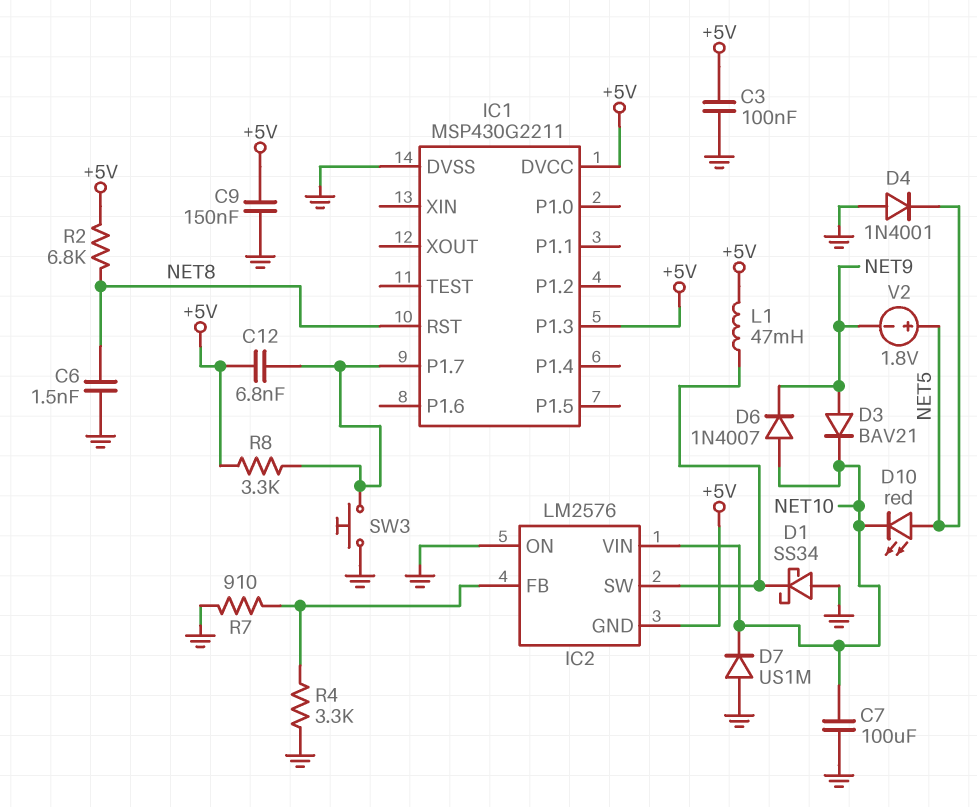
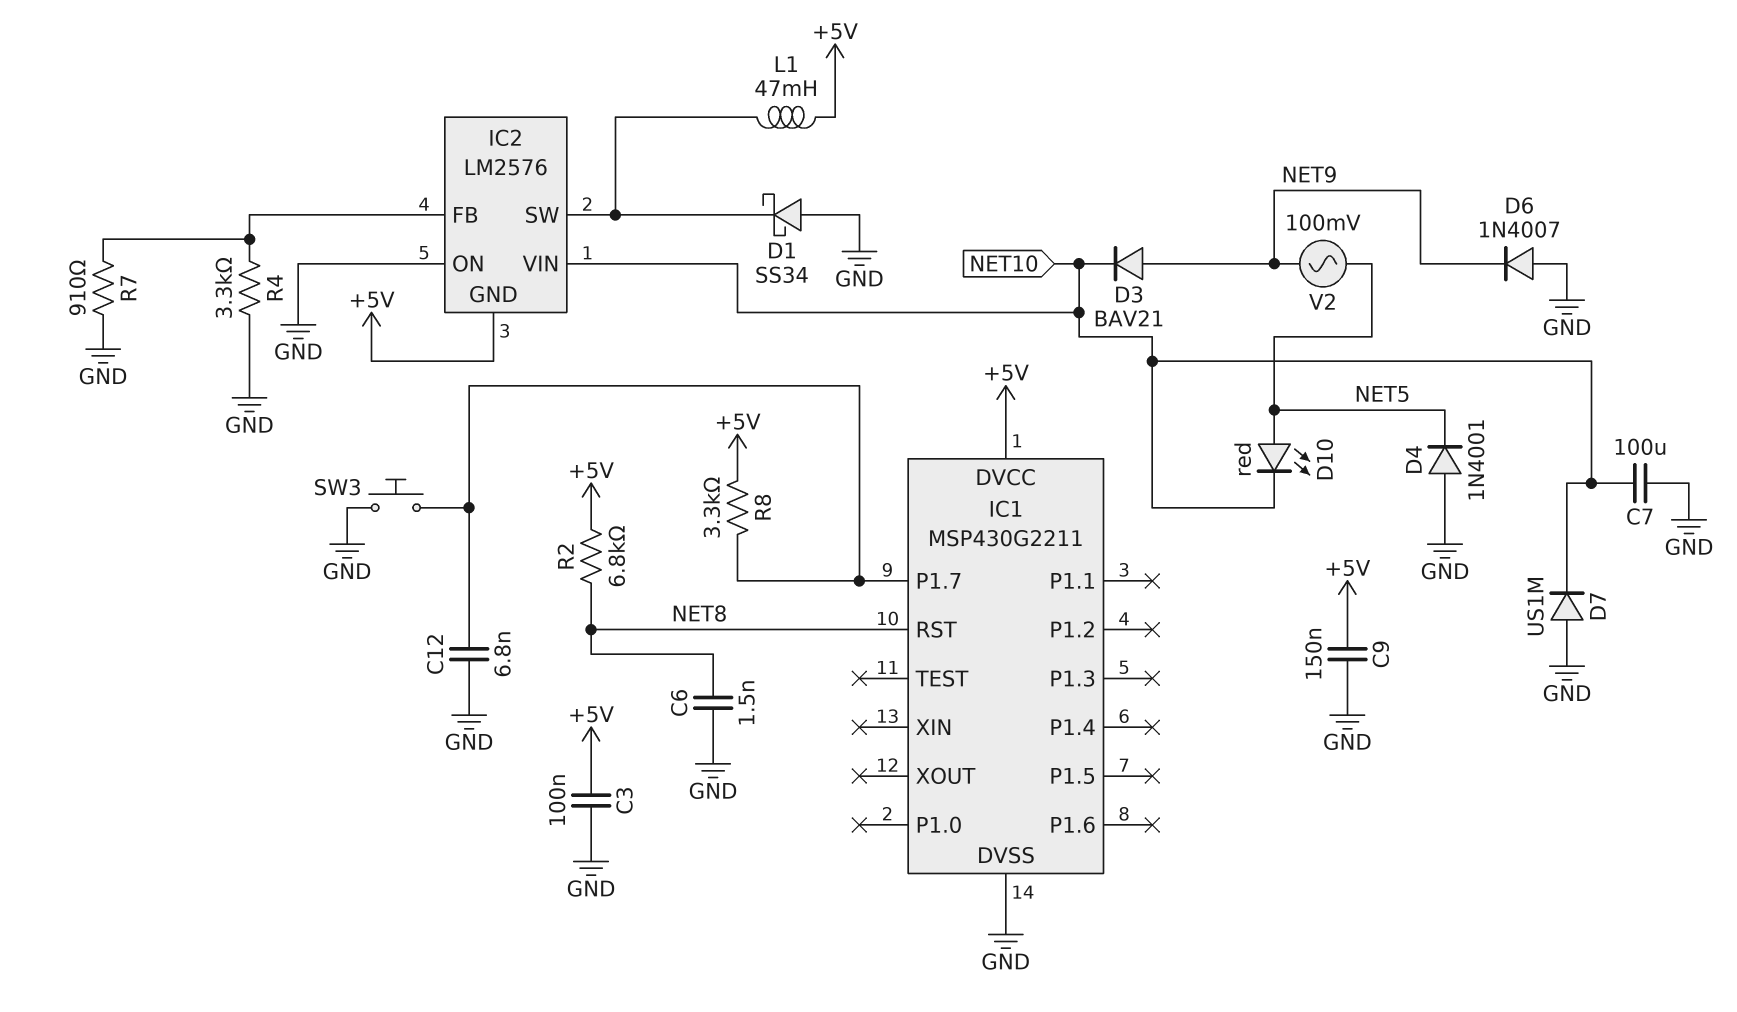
C12: 6.8nF (+5V, IC1/P1.7) -> 6.8nF (GND, IC1/P1.7)
D6: diode 1N4007 (A NET10, K NET9) -> diode 1N4007 (A GND, K NET9)
IC1 pin P1.3: +5V -> none
V2: 1.8V (plus NET5, minus NET9) -> AC 100mV (NET5, NET9)

